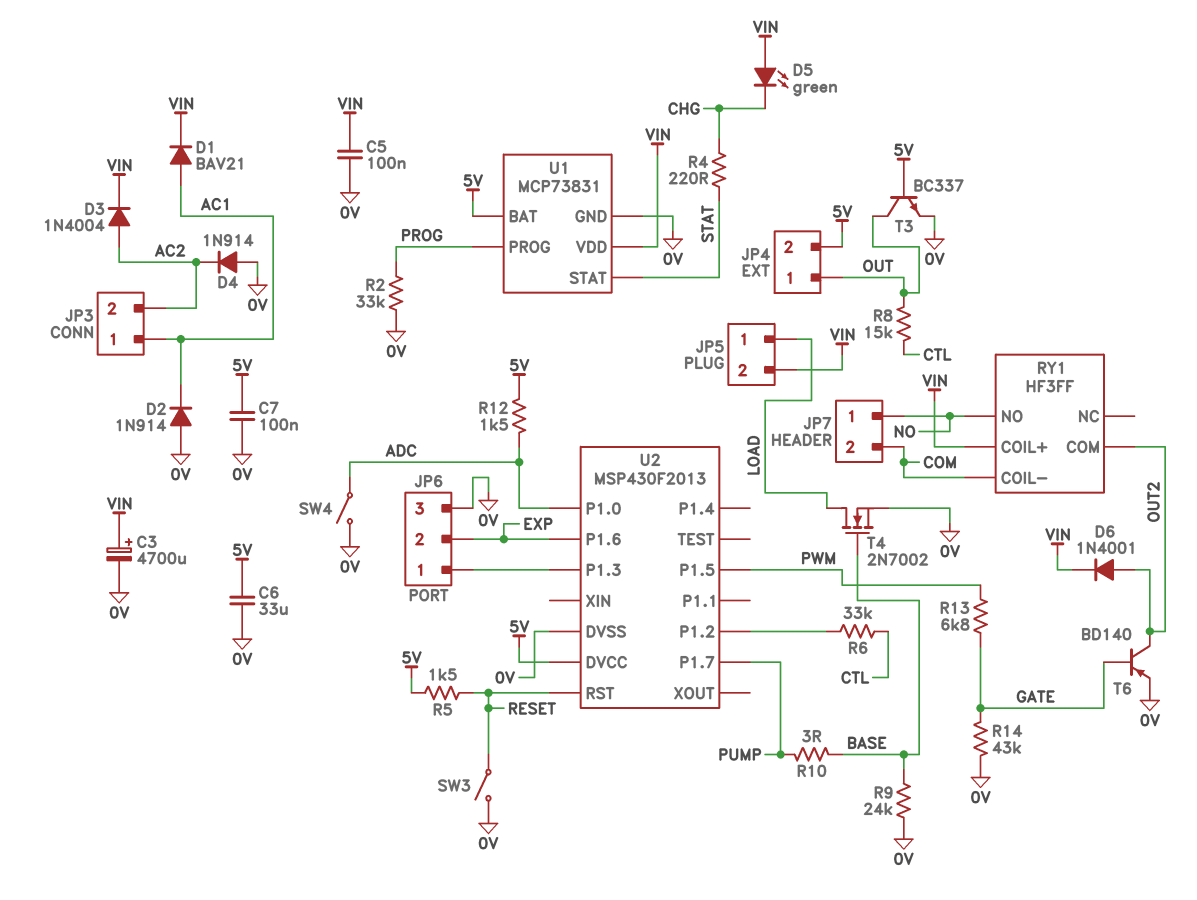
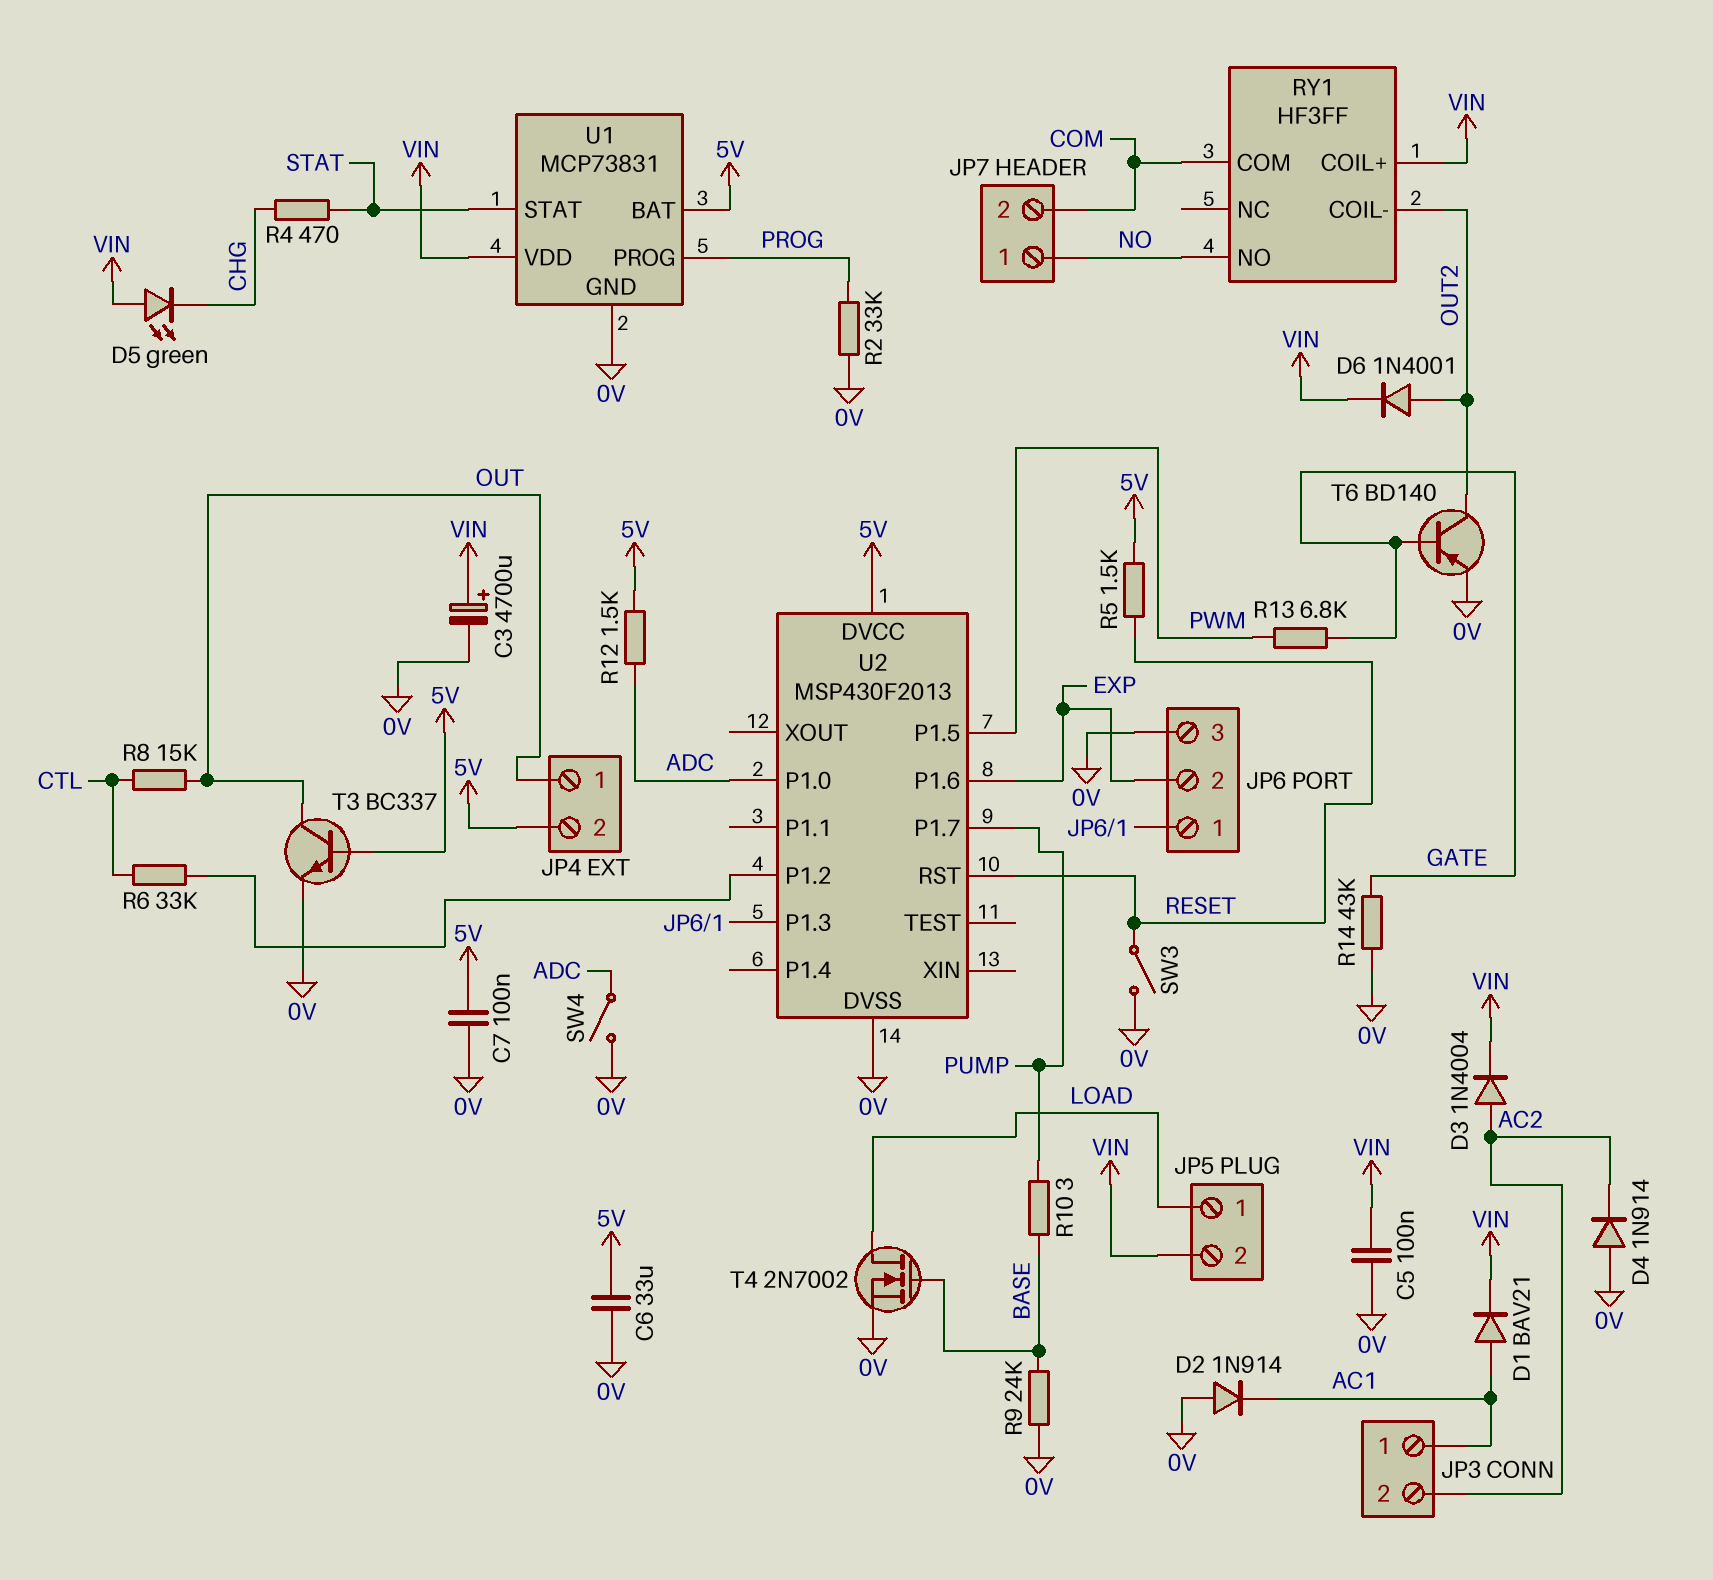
R4: 220 (CHG, STAT) -> 470 (CHG, STAT)
RY1 pin COIL-: COM -> OUT2
RY1 pin COM: OUT2 -> COM

